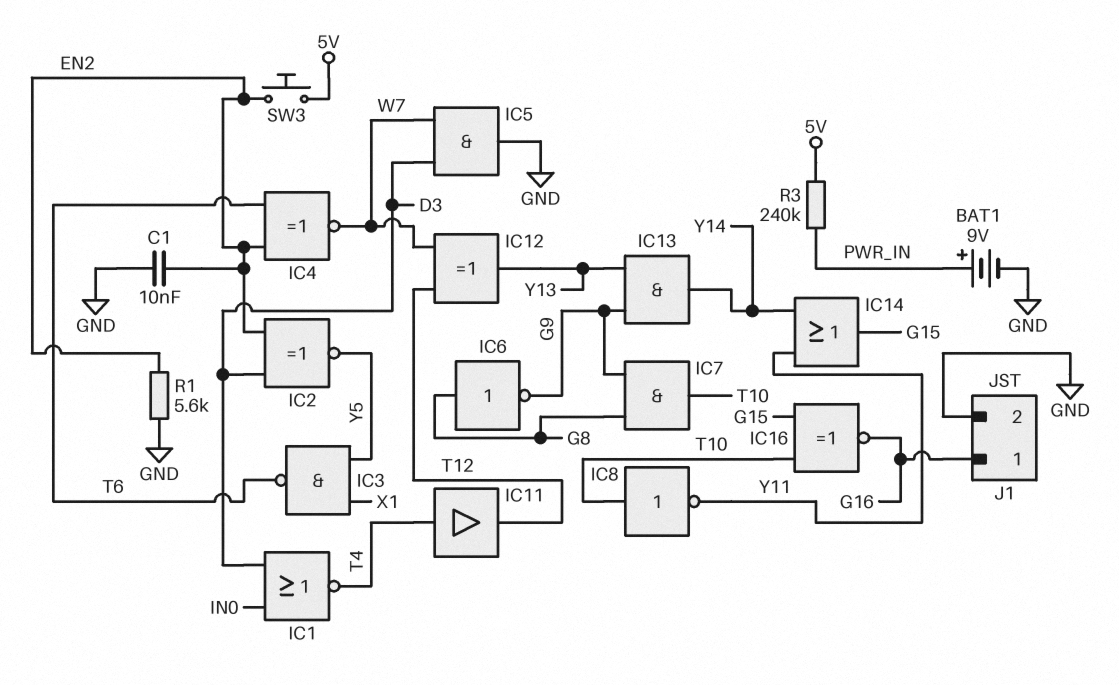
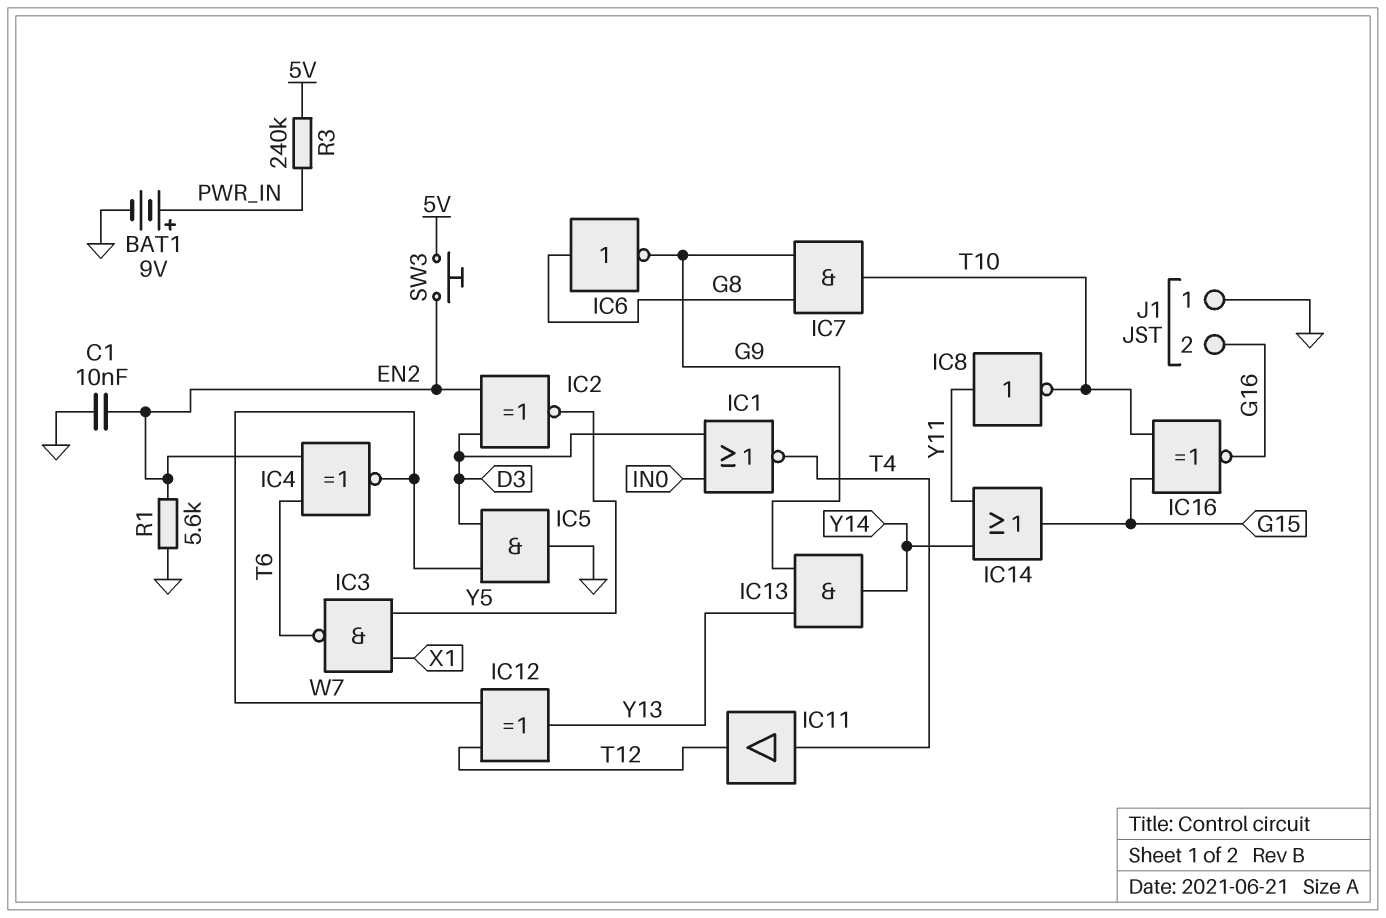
IC8: NOT (in T10, out Y11) -> NOT (in Y11, out T10)
J1 pin 1: G16 -> GND
J1 pin 2: GND -> G16

